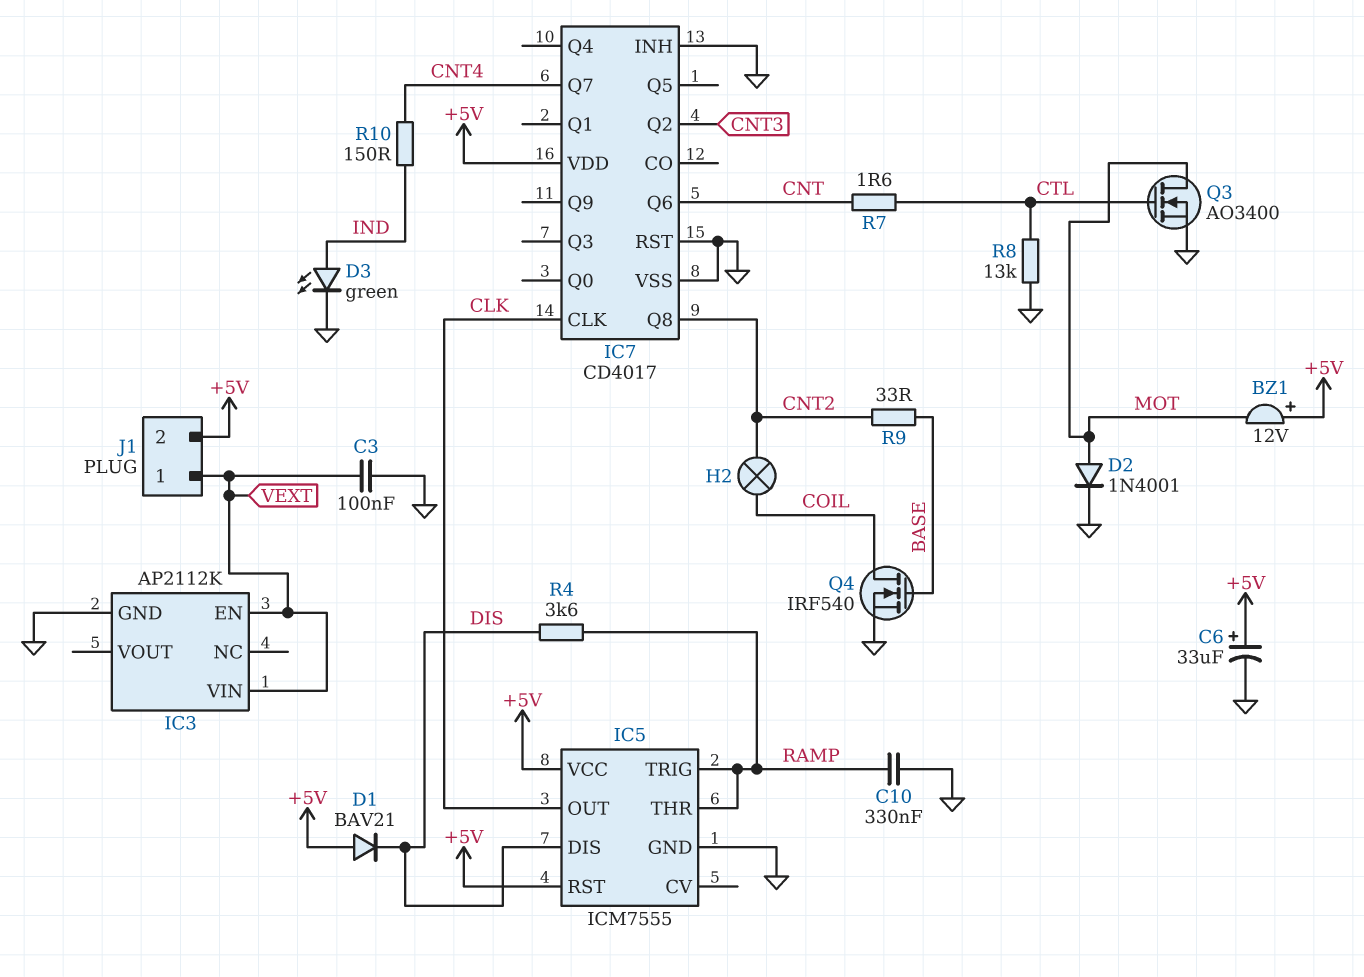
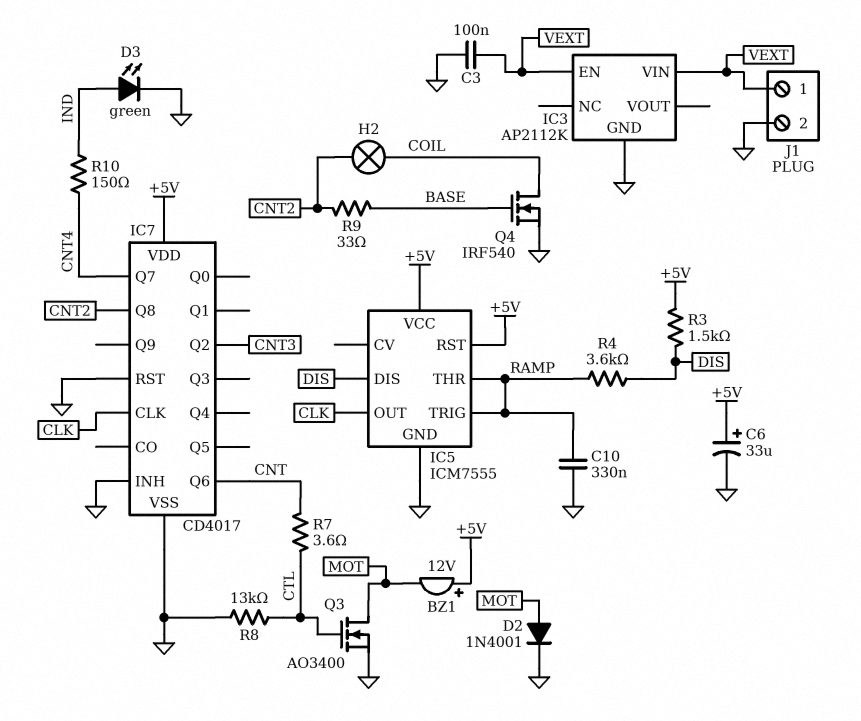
D1: diode BAV21 (A +5V, K DIS) -> none
J1 pin 2: +5V -> GND
R3: none -> 1.5k (+5V, DIS)
R7: 1.6 (CNT, CTL) -> 3.6 (CNT, CTL)

